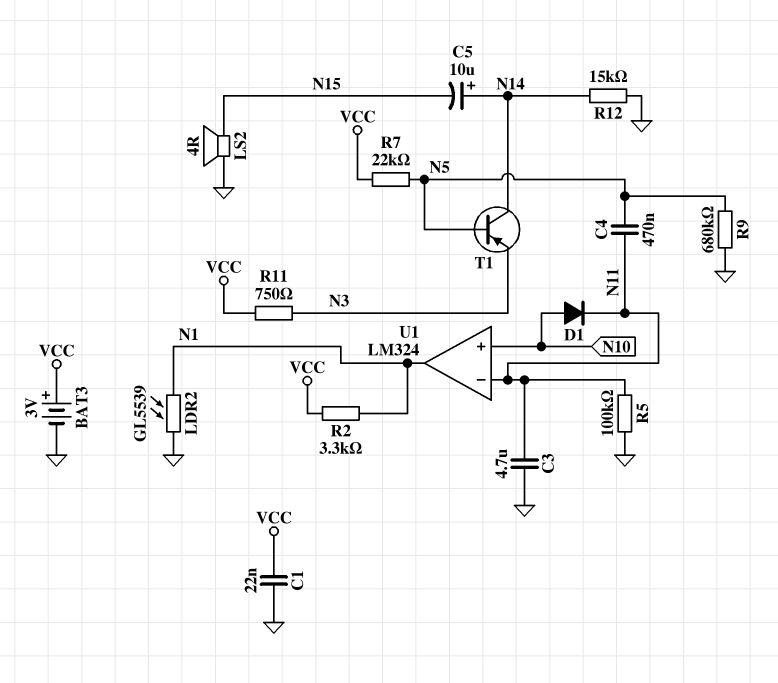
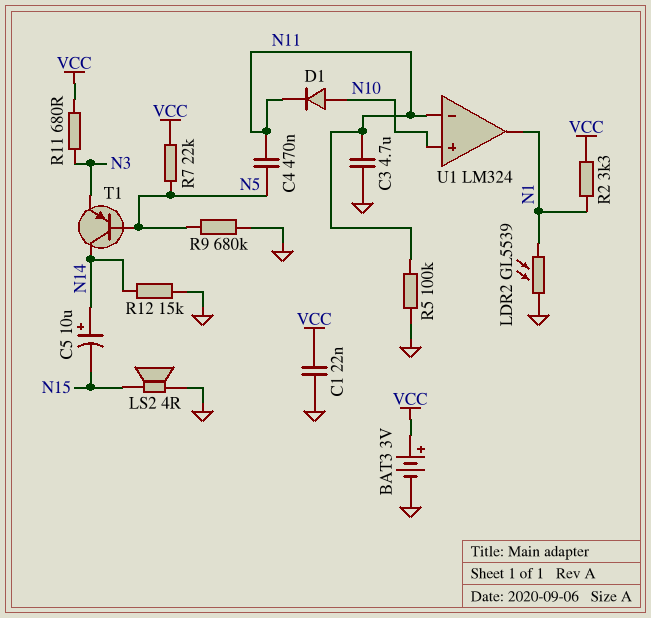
R11: 750 (N3, VCC) -> 680 (N3, VCC)

